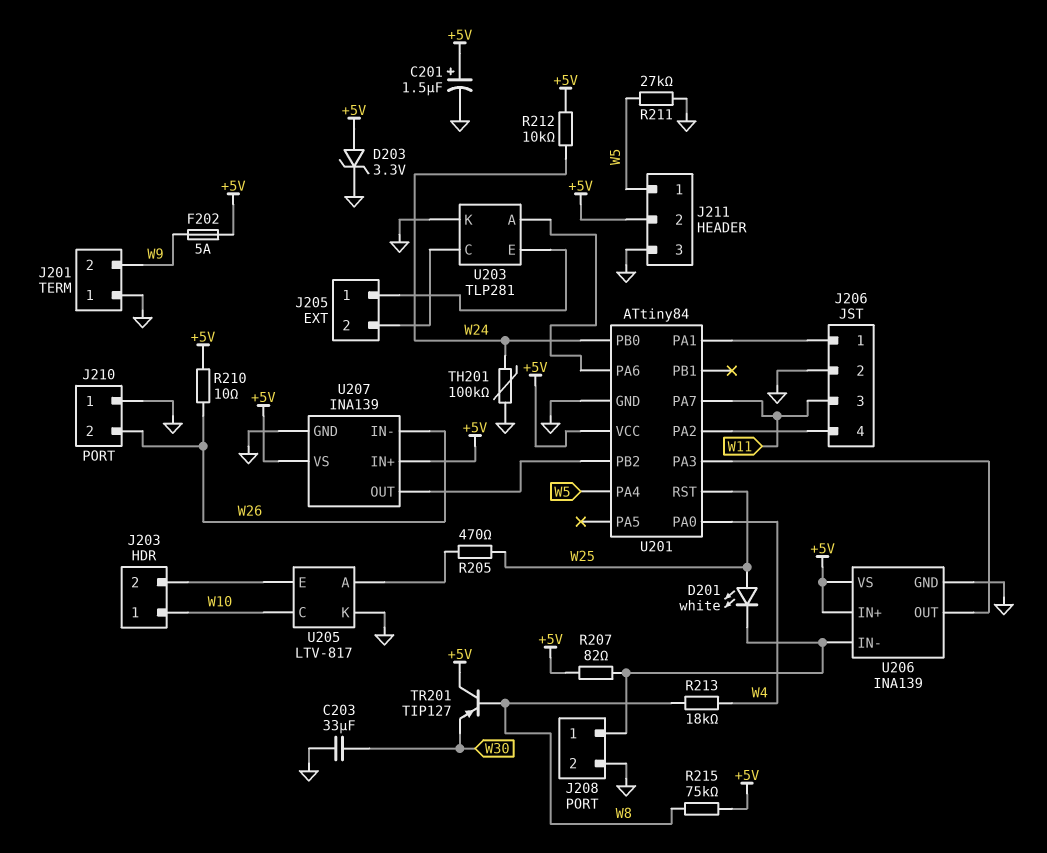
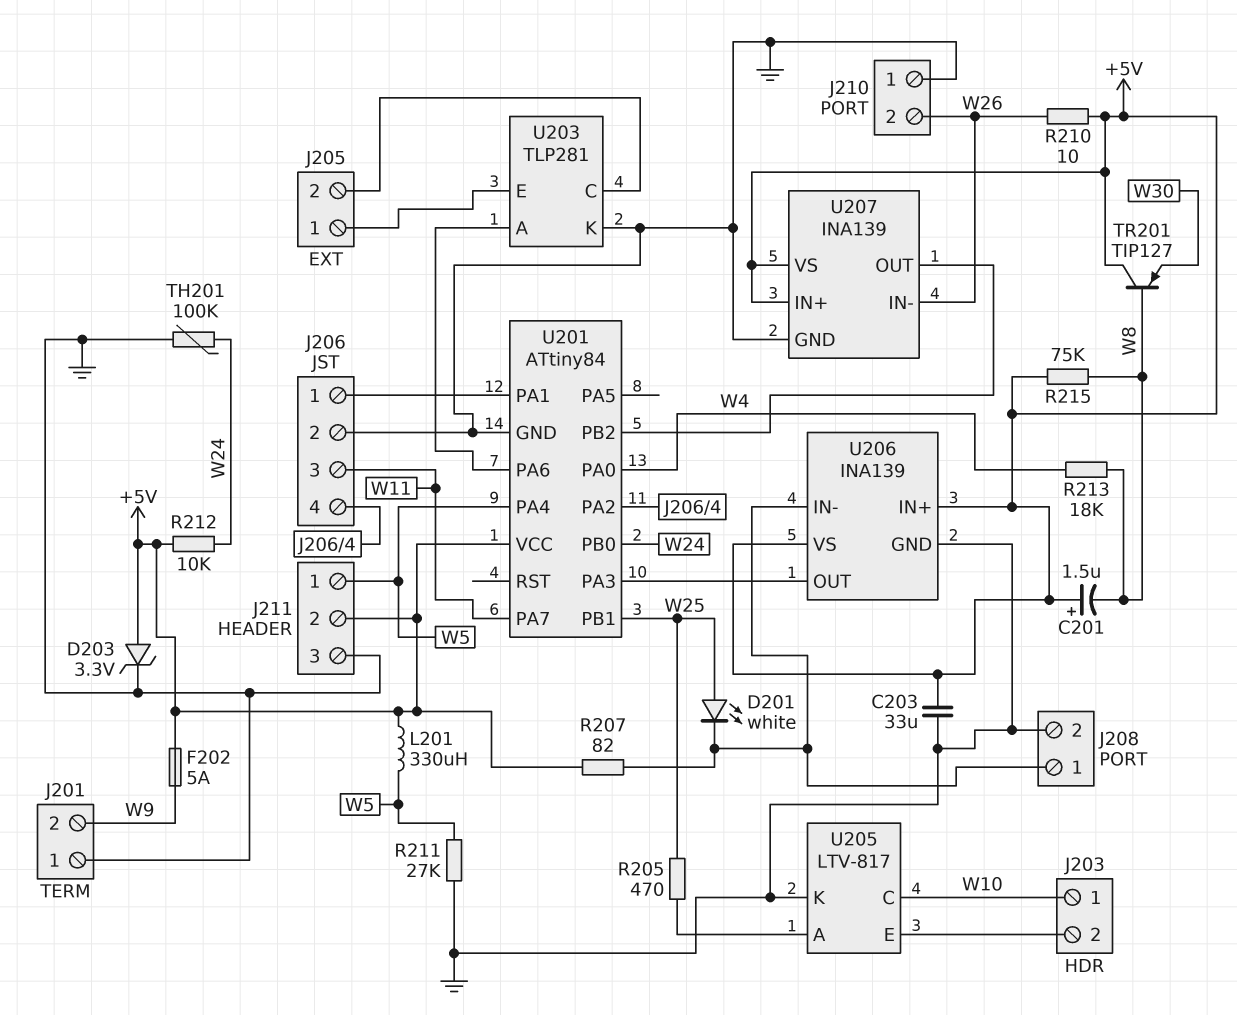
C201: 1.5uF (plus +5V, minus GND) -> 1.5uF (plus +5V, minus W8)
C203: 33uF (GND, W30) -> 33uF (+5V, GND)
L201: none -> 330uH (+5V, W5)
U201 pin PB1: none -> W25
U201 pin RST: W25 -> none

